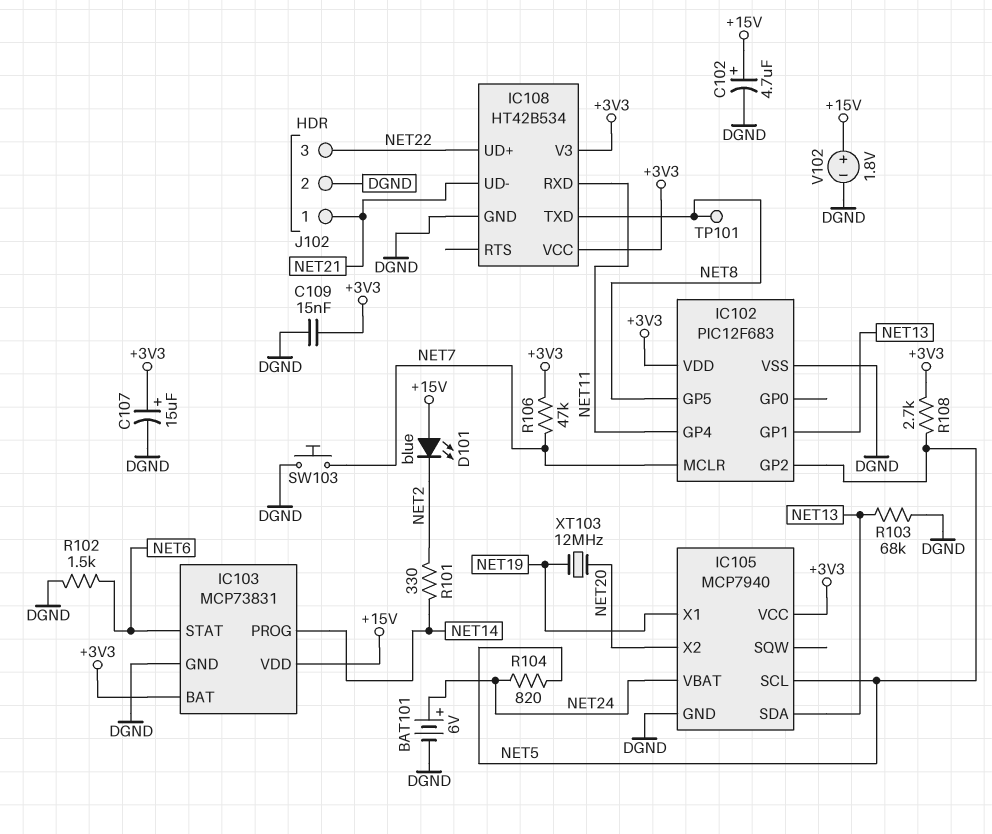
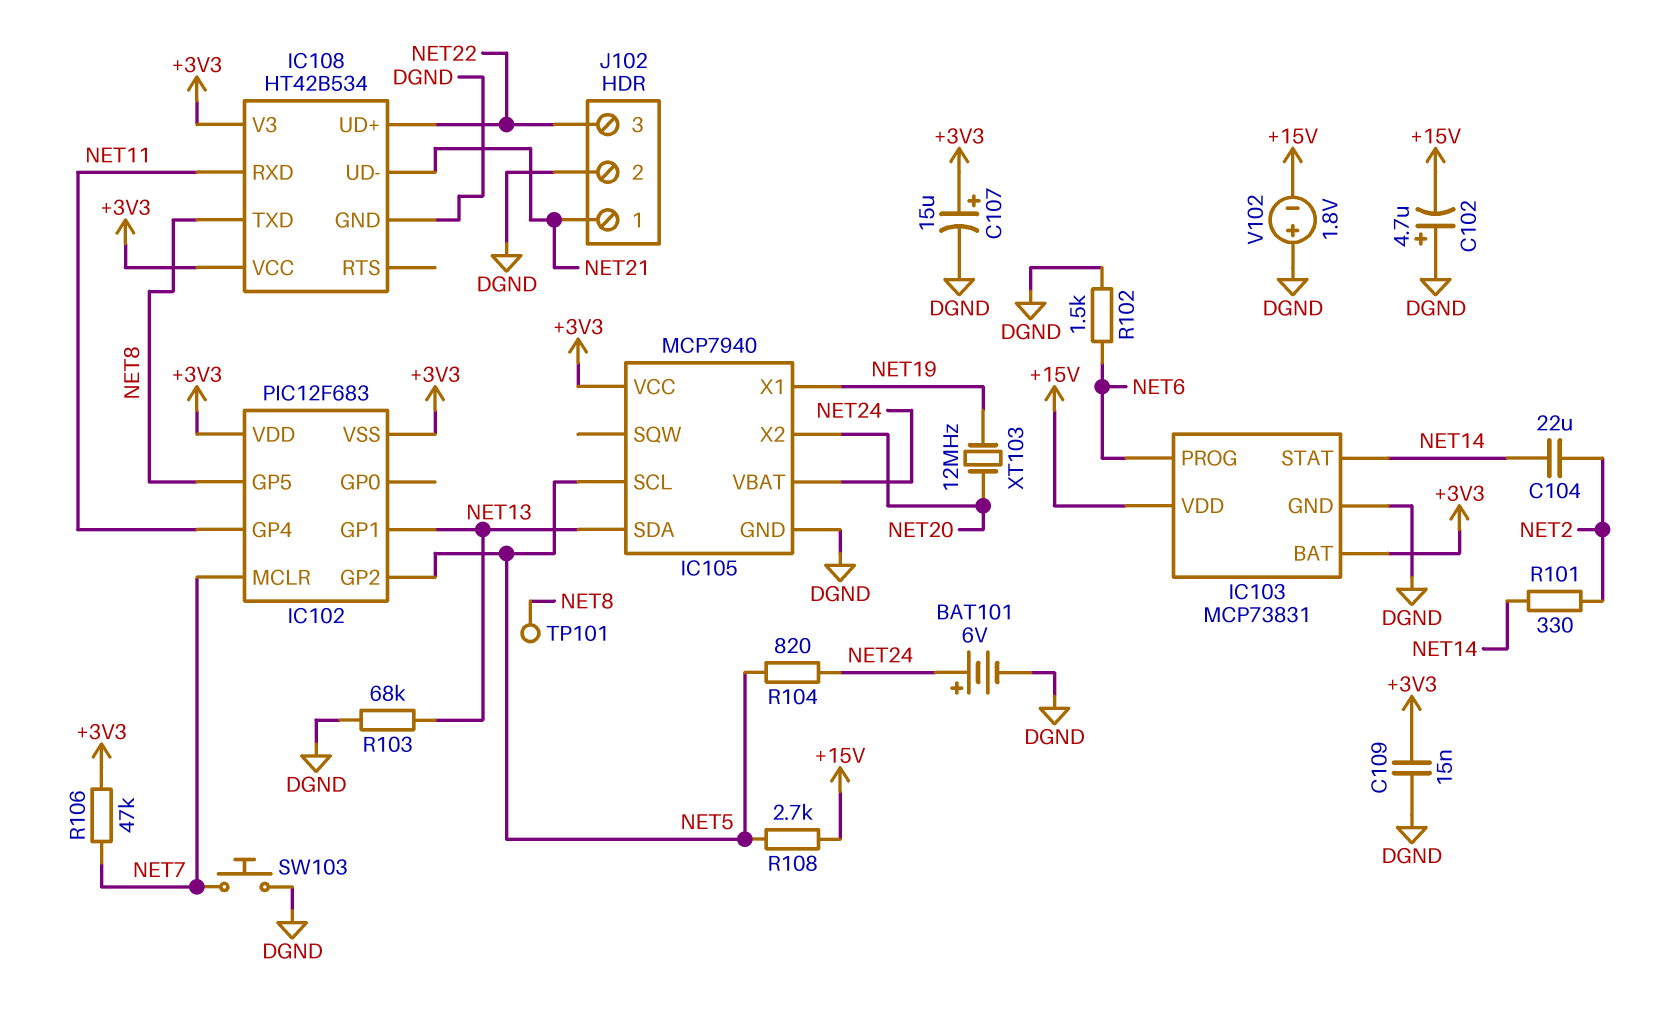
C102: 4.7uF (plus +15V, minus DGND) -> 4.7uF (plus DGND, minus +15V)
C104: none -> 22uF (NET2, NET14)
D101: LED blue (A +15V, K NET2) -> none
IC102 pin VSS: DGND -> +3V3
IC103 pin PROG: NET14 -> NET6
IC103 pin STAT: NET6 -> NET14
R108: 2.7k (+3V3, NET5) -> 2.7k (+15V, NET5)
V102: 1.8V (plus +15V, minus DGND) -> 1.8V (plus DGND, minus +15V)

